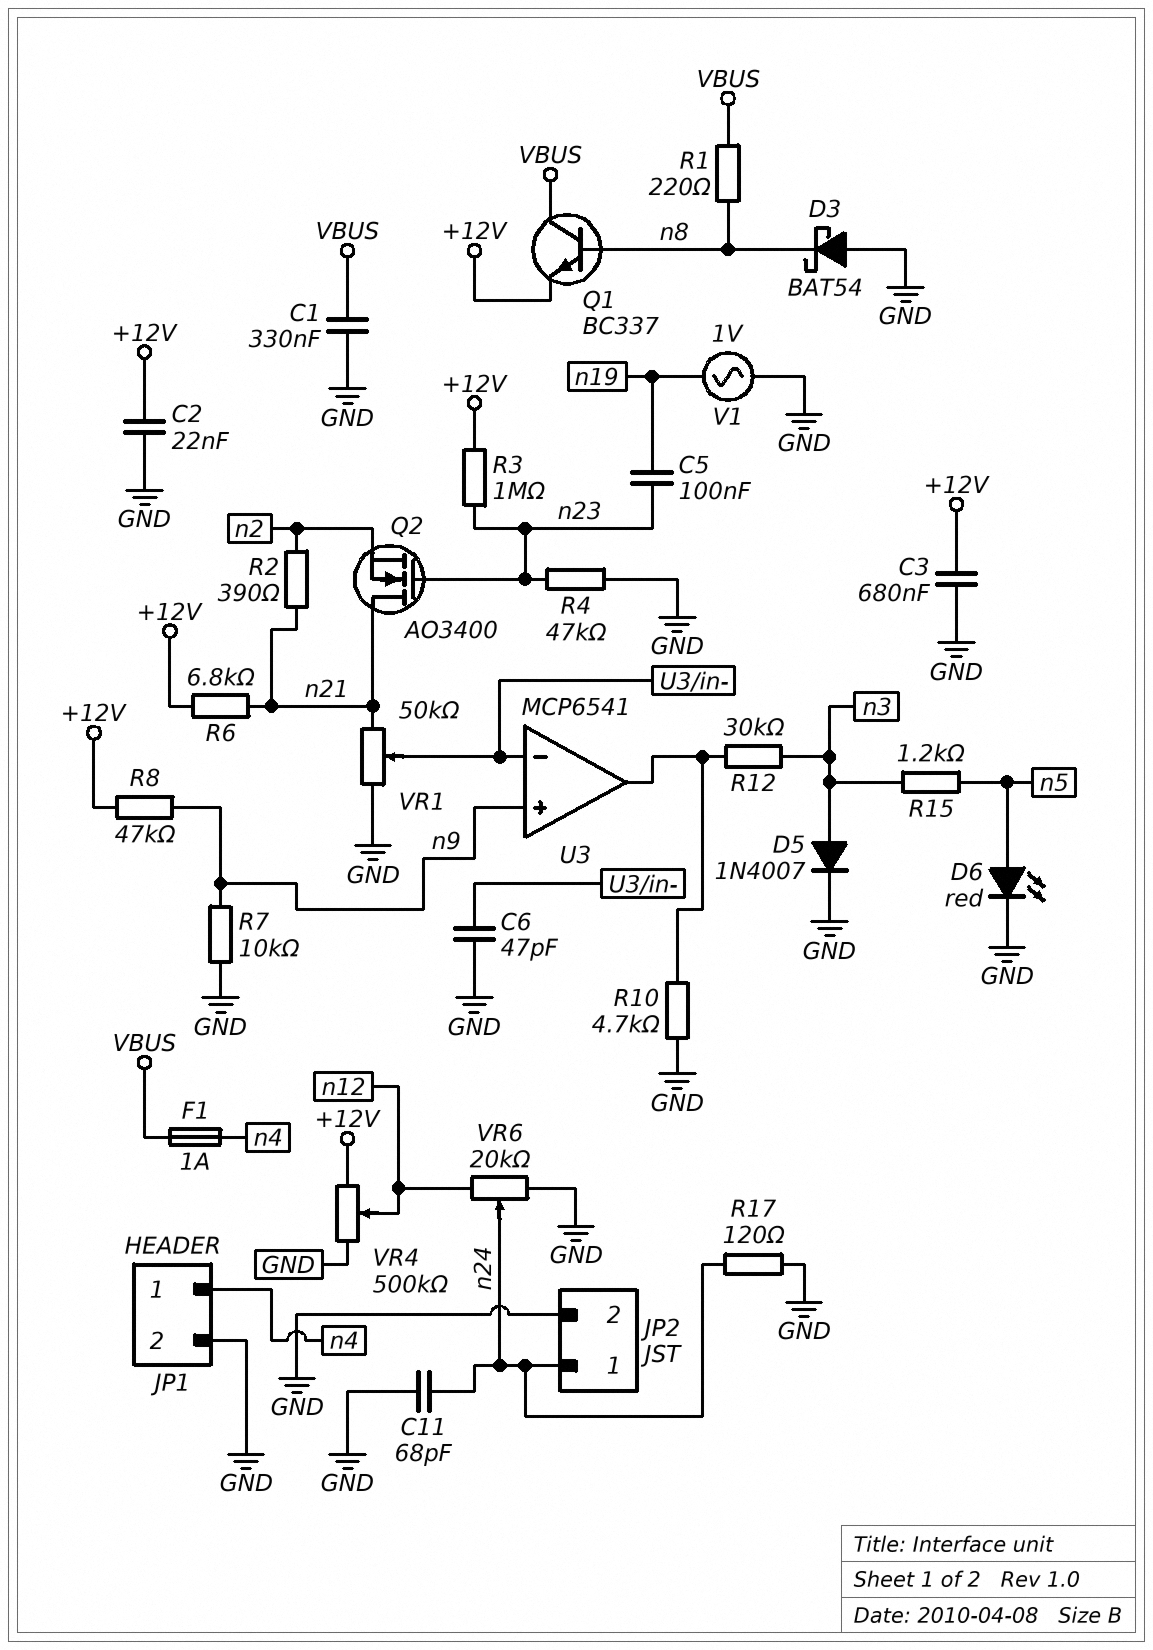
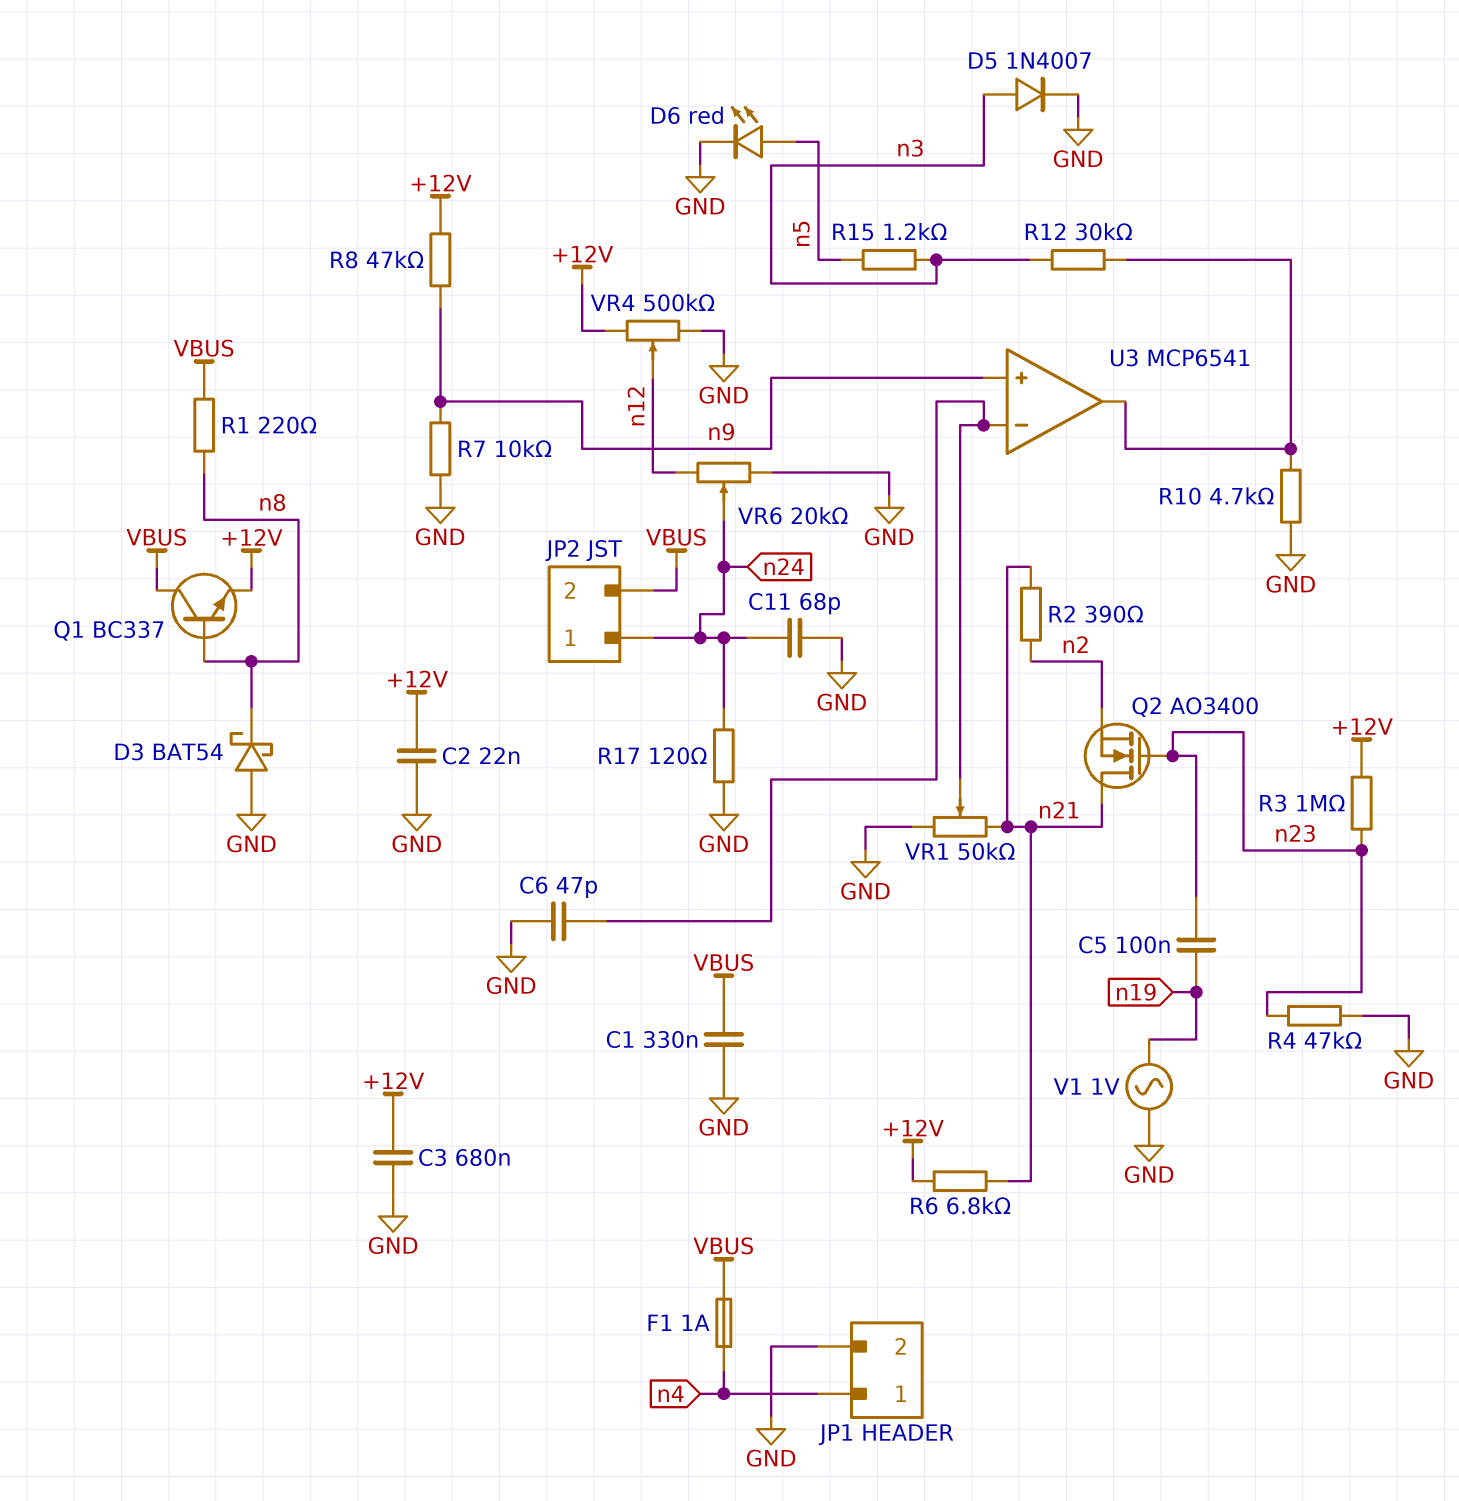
JP2 pin 2: GND -> VBUS

